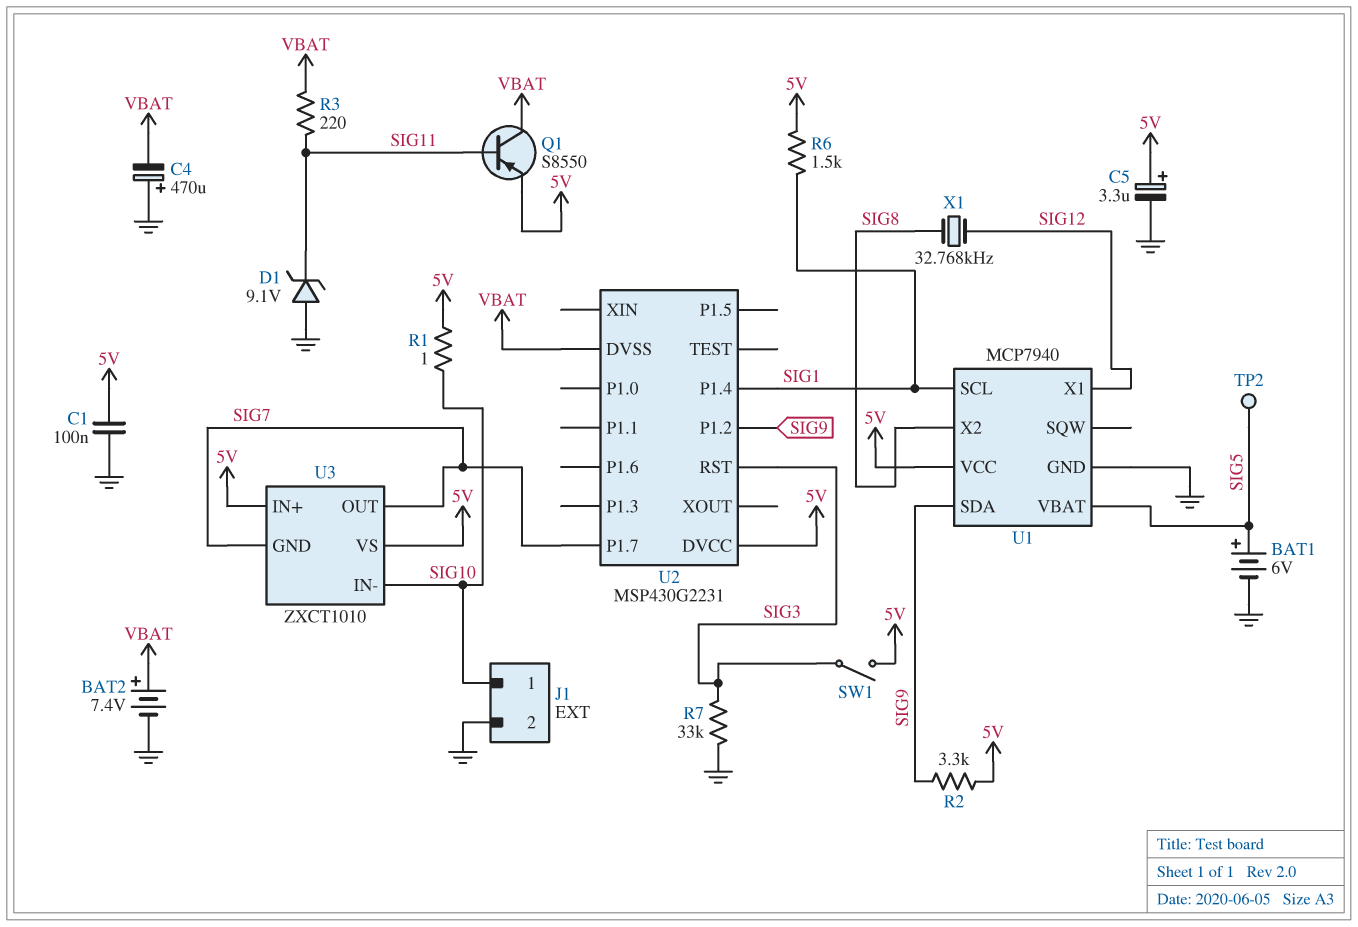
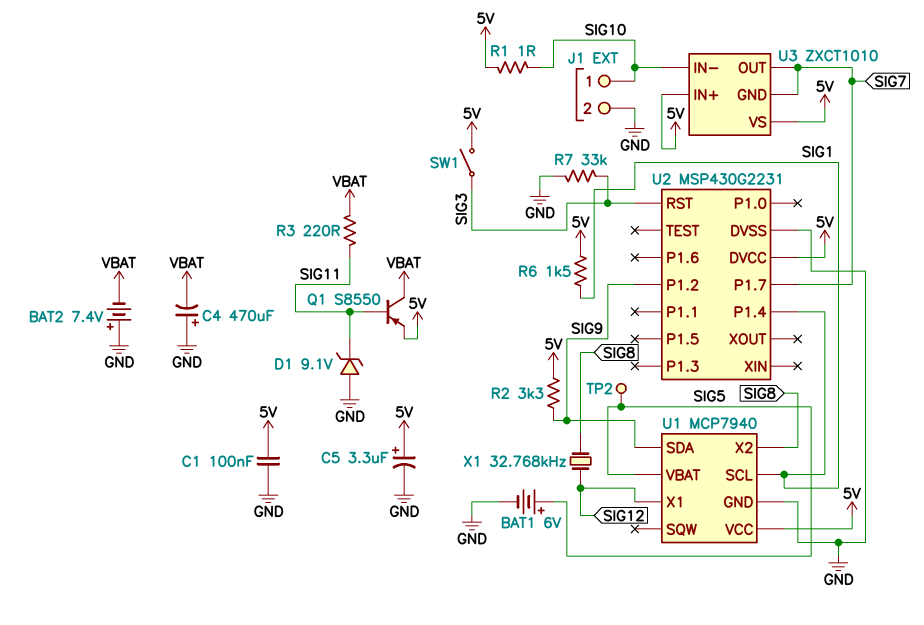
BAT2: 7.4V (plus VBAT, minus GND) -> 7.4V (plus GND, minus VBAT)
U2 pin DVSS: VBAT -> GND

